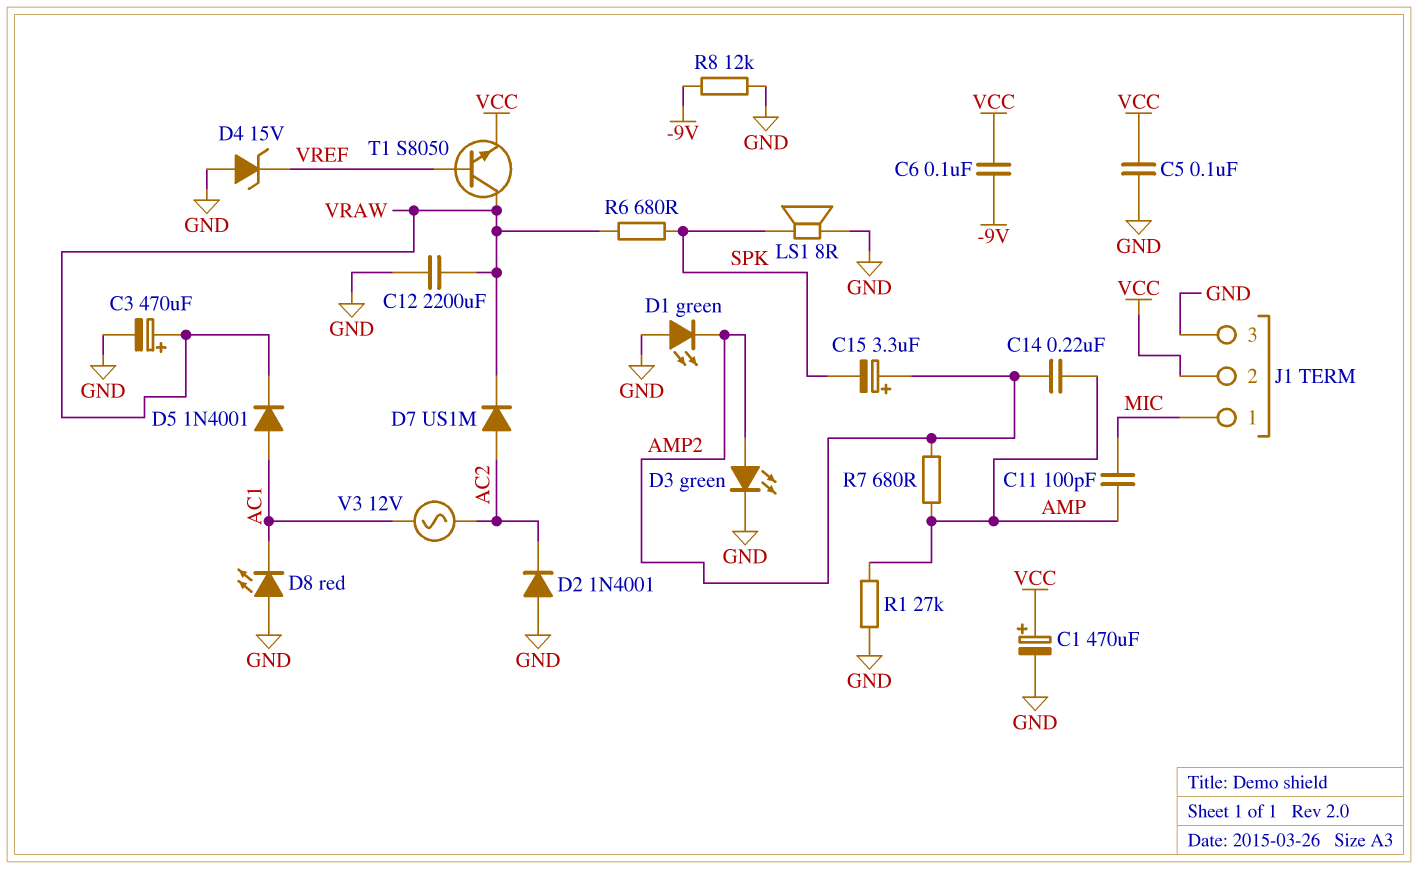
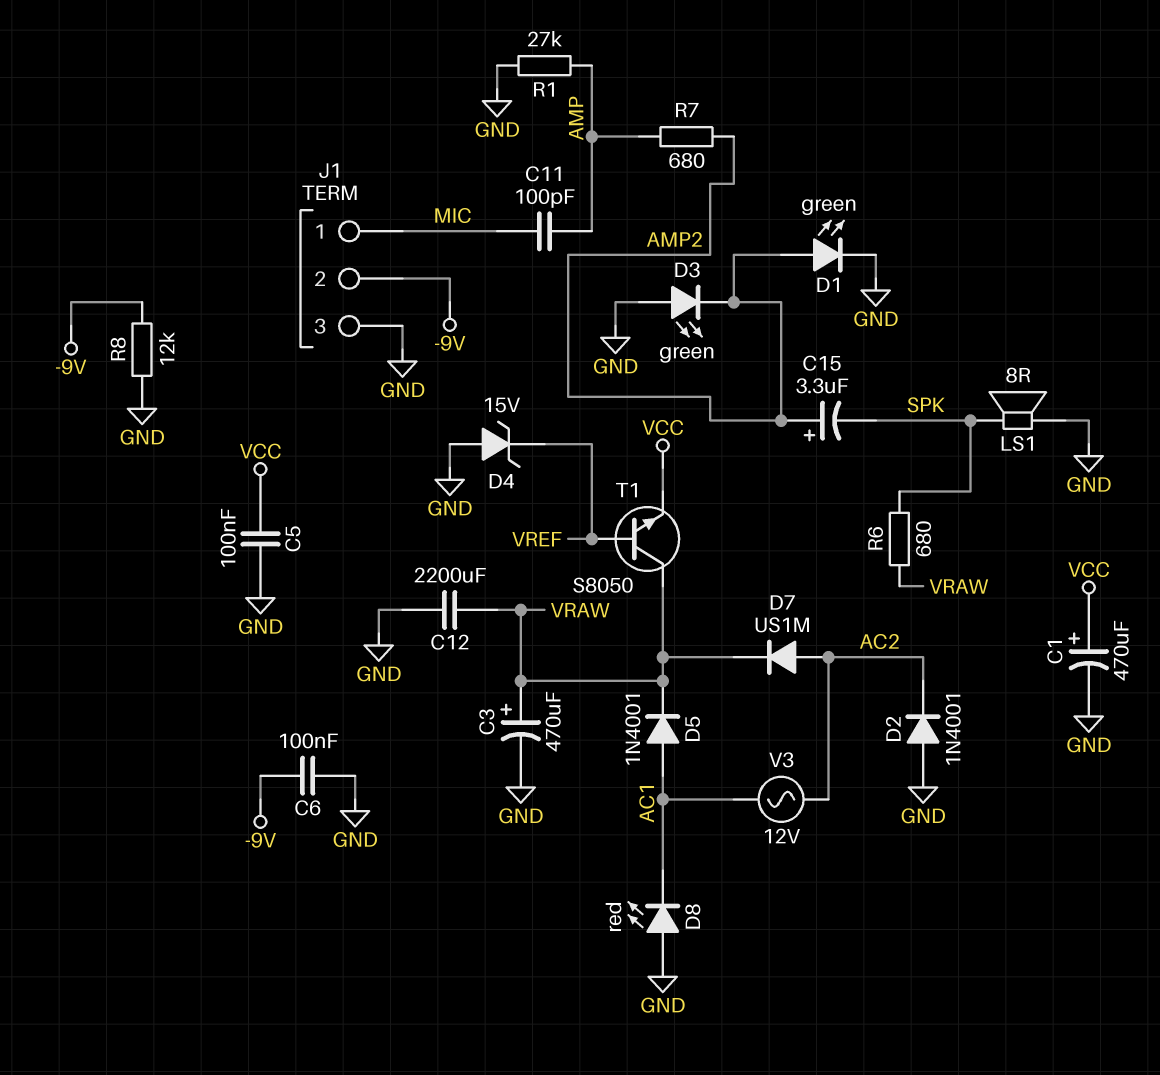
C6: 100nF (-9V, VCC) -> 100nF (-9V, GND)
C14: 220nF (AMP, AMP2) -> none
D1: LED green (A GND, K AMP2) -> LED green (A AMP2, K GND)
D3: LED green (A AMP2, K GND) -> LED green (A GND, K AMP2)
J1 pin 2: VCC -> -9V

